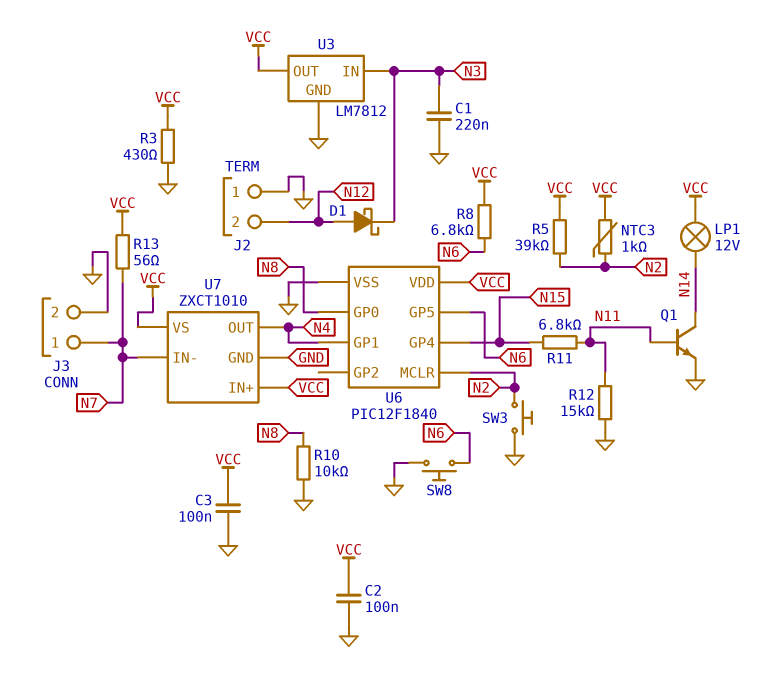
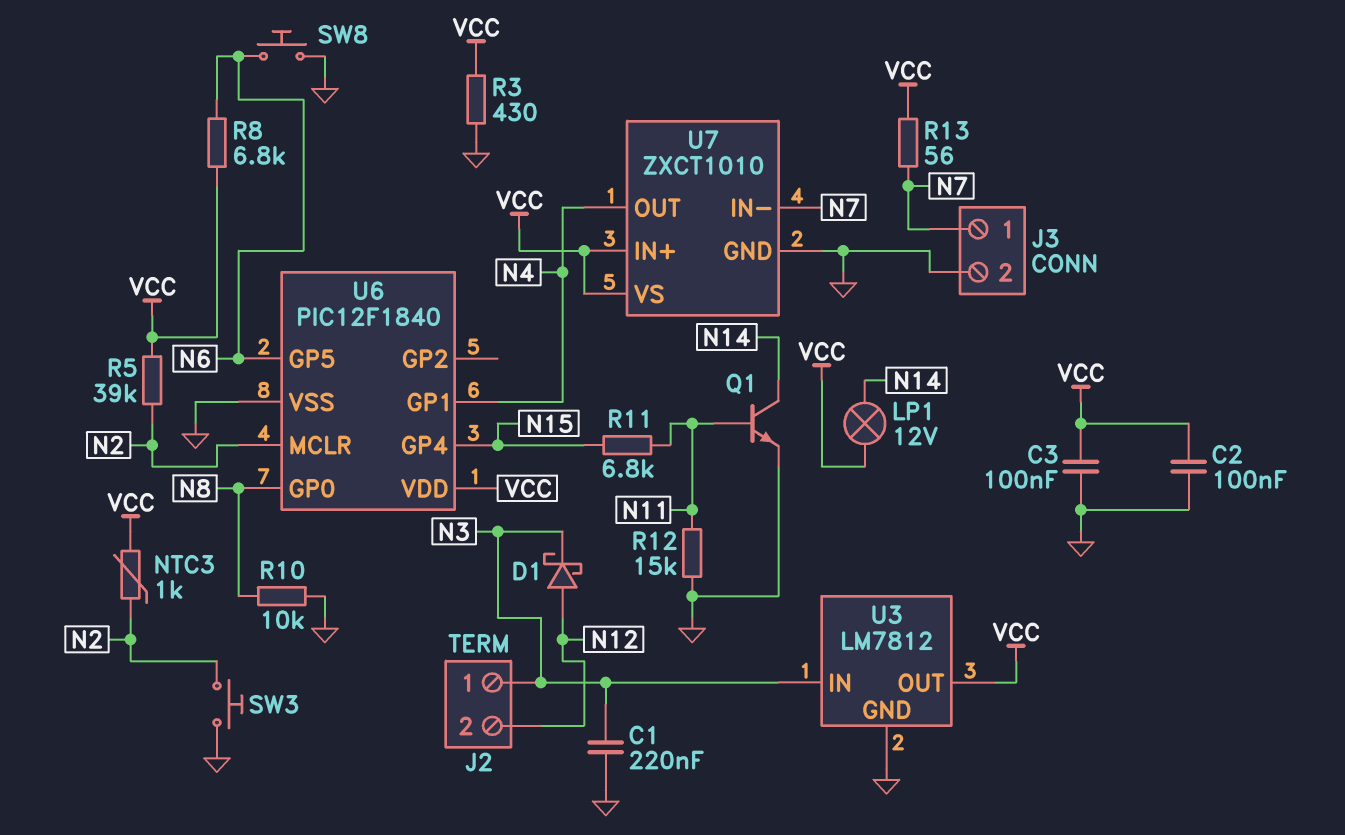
J2 pin 1: GND -> N3

